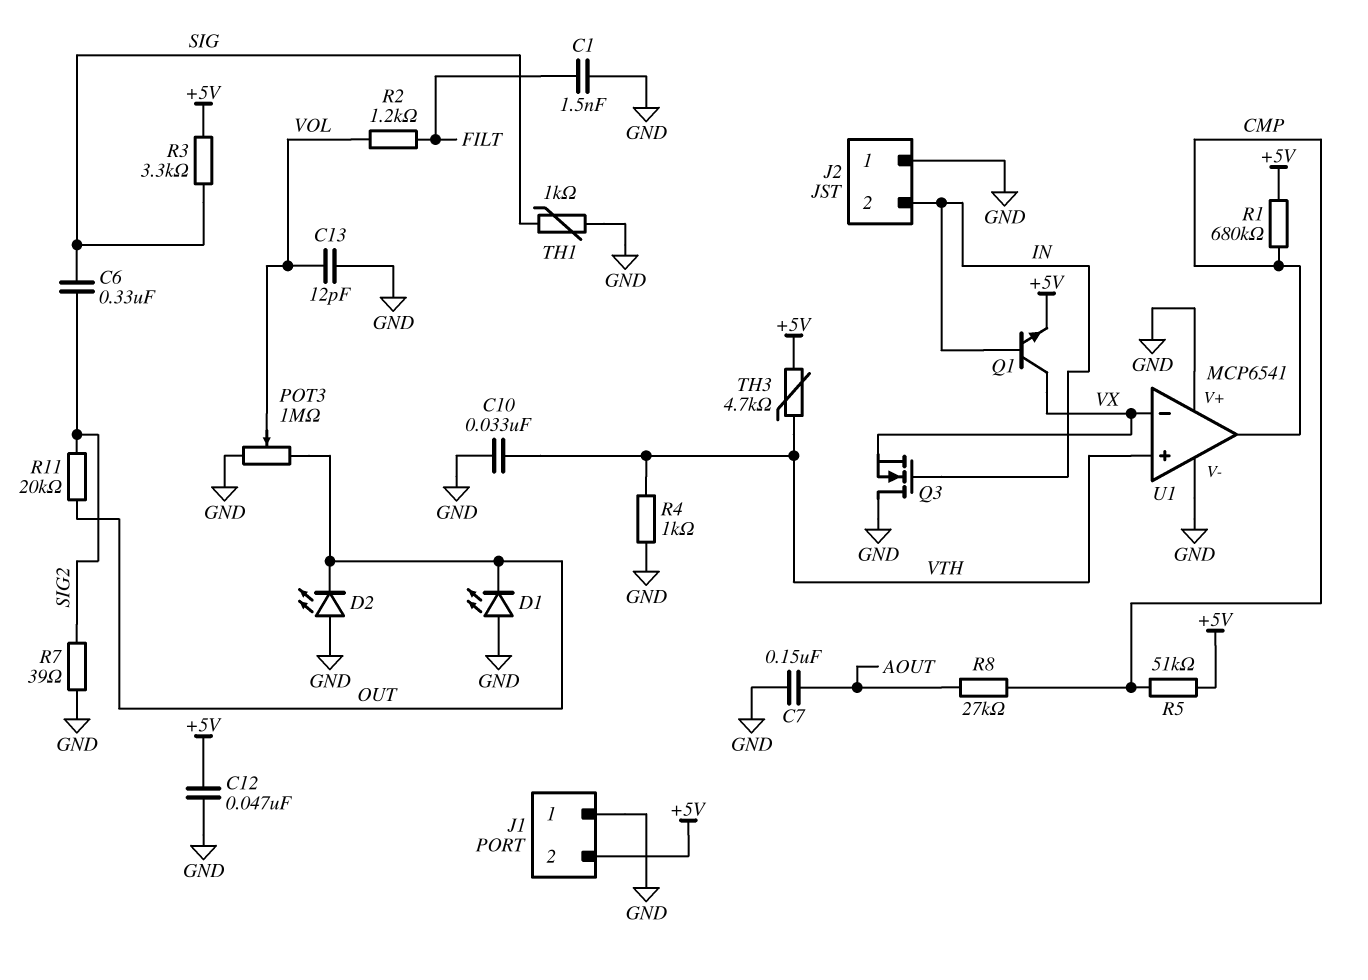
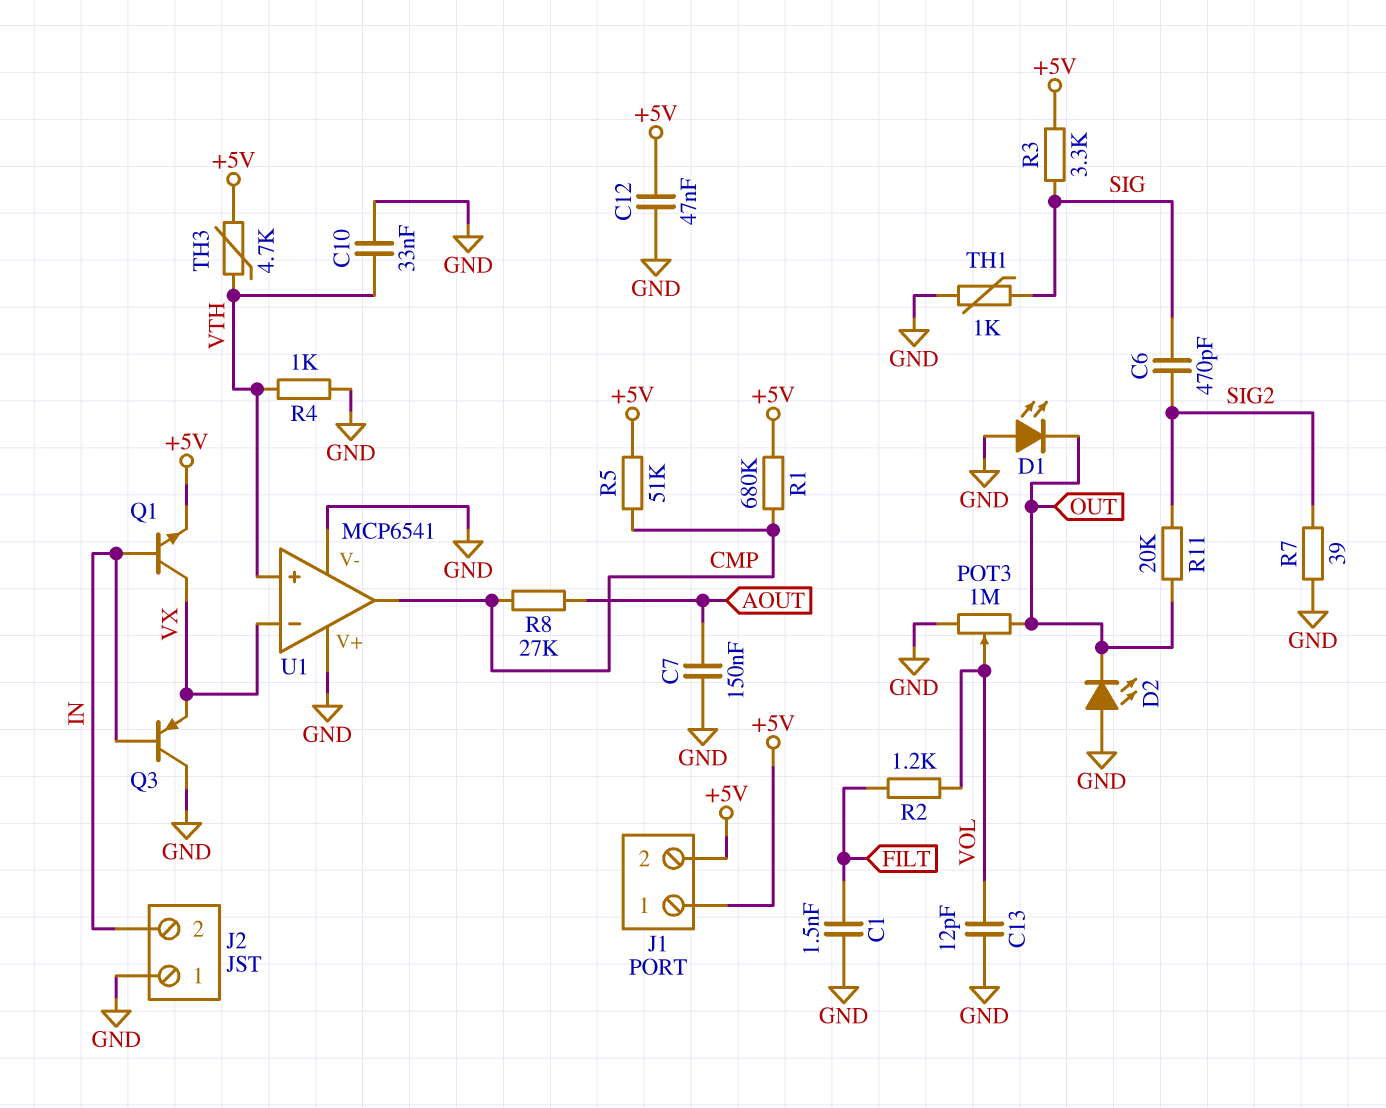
C6: 330nF (SIG, SIG2) -> 470pF (SIG, SIG2)
J1 pin 1: GND -> +5V
Q3: NMOS (G IN, D GND, S VX) -> PNP (B IN, C GND, E VX)

